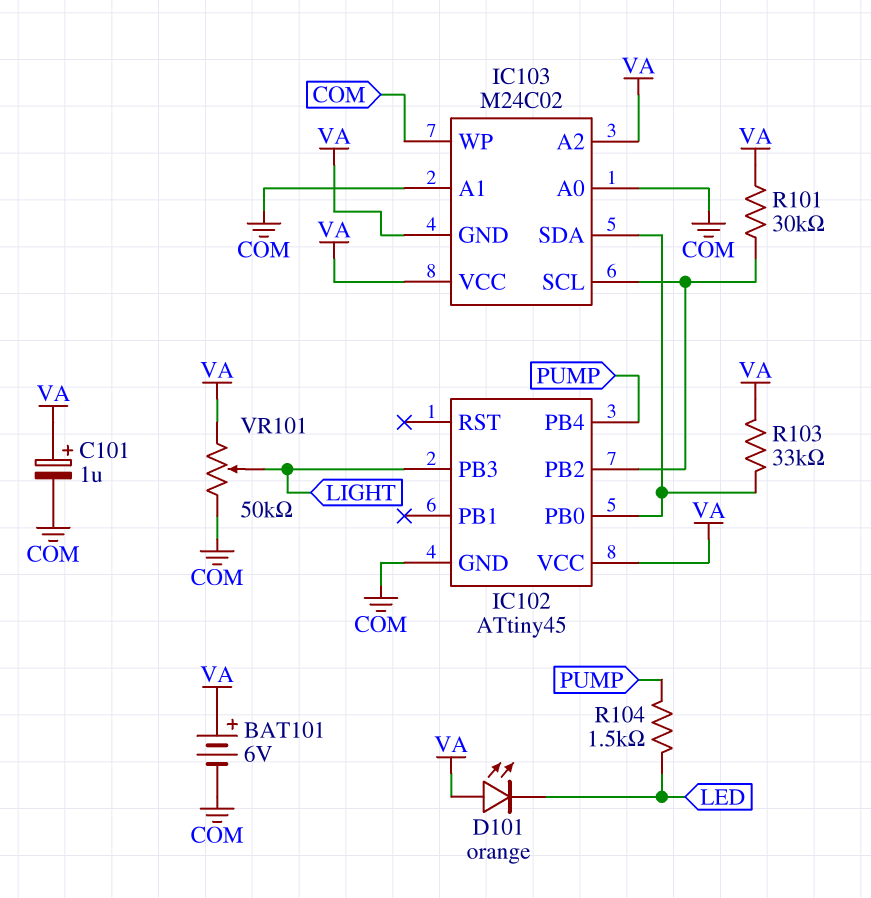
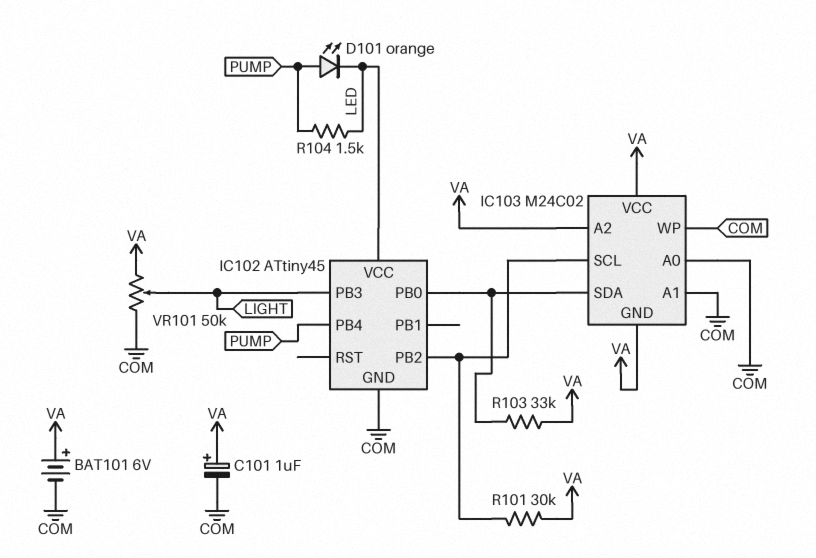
D101: LED orange (A VA, K LED) -> LED orange (A PUMP, K LED)
IC102 pin VCC: VA -> LED

